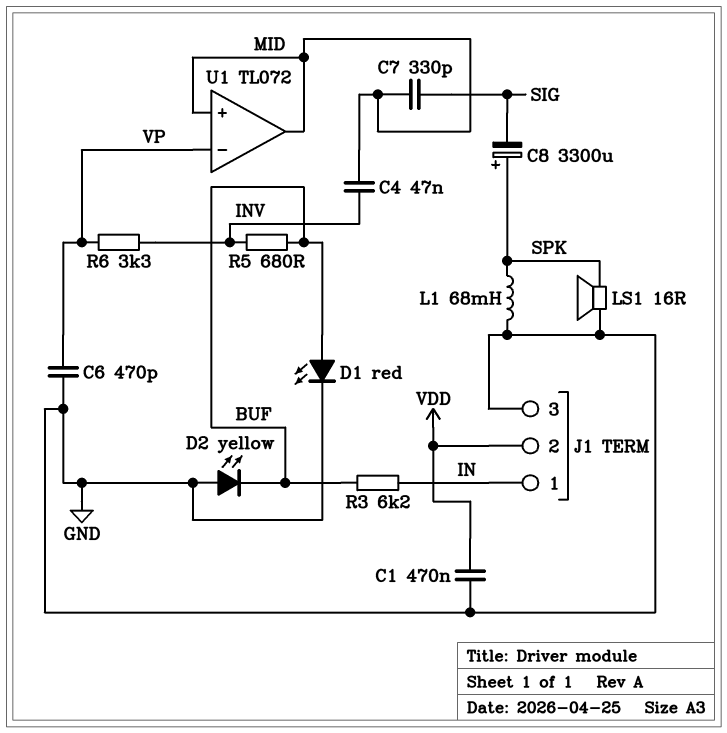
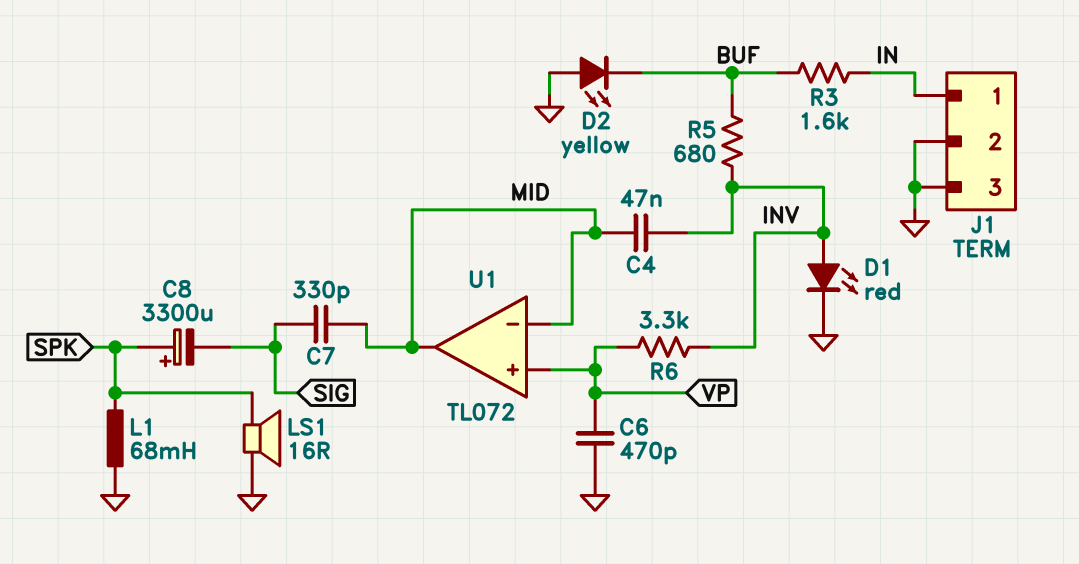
C1: 470nF (GND, VDD) -> none
D1: LED red (A BUF, K GND) -> LED red (A INV, K GND)
J1 pin 2: VDD -> GND
R3: 6.2k (BUF, IN) -> 1.6k (BUF, IN)
U1 pin in+: MID -> VP
U1 pin in-: VP -> MID

